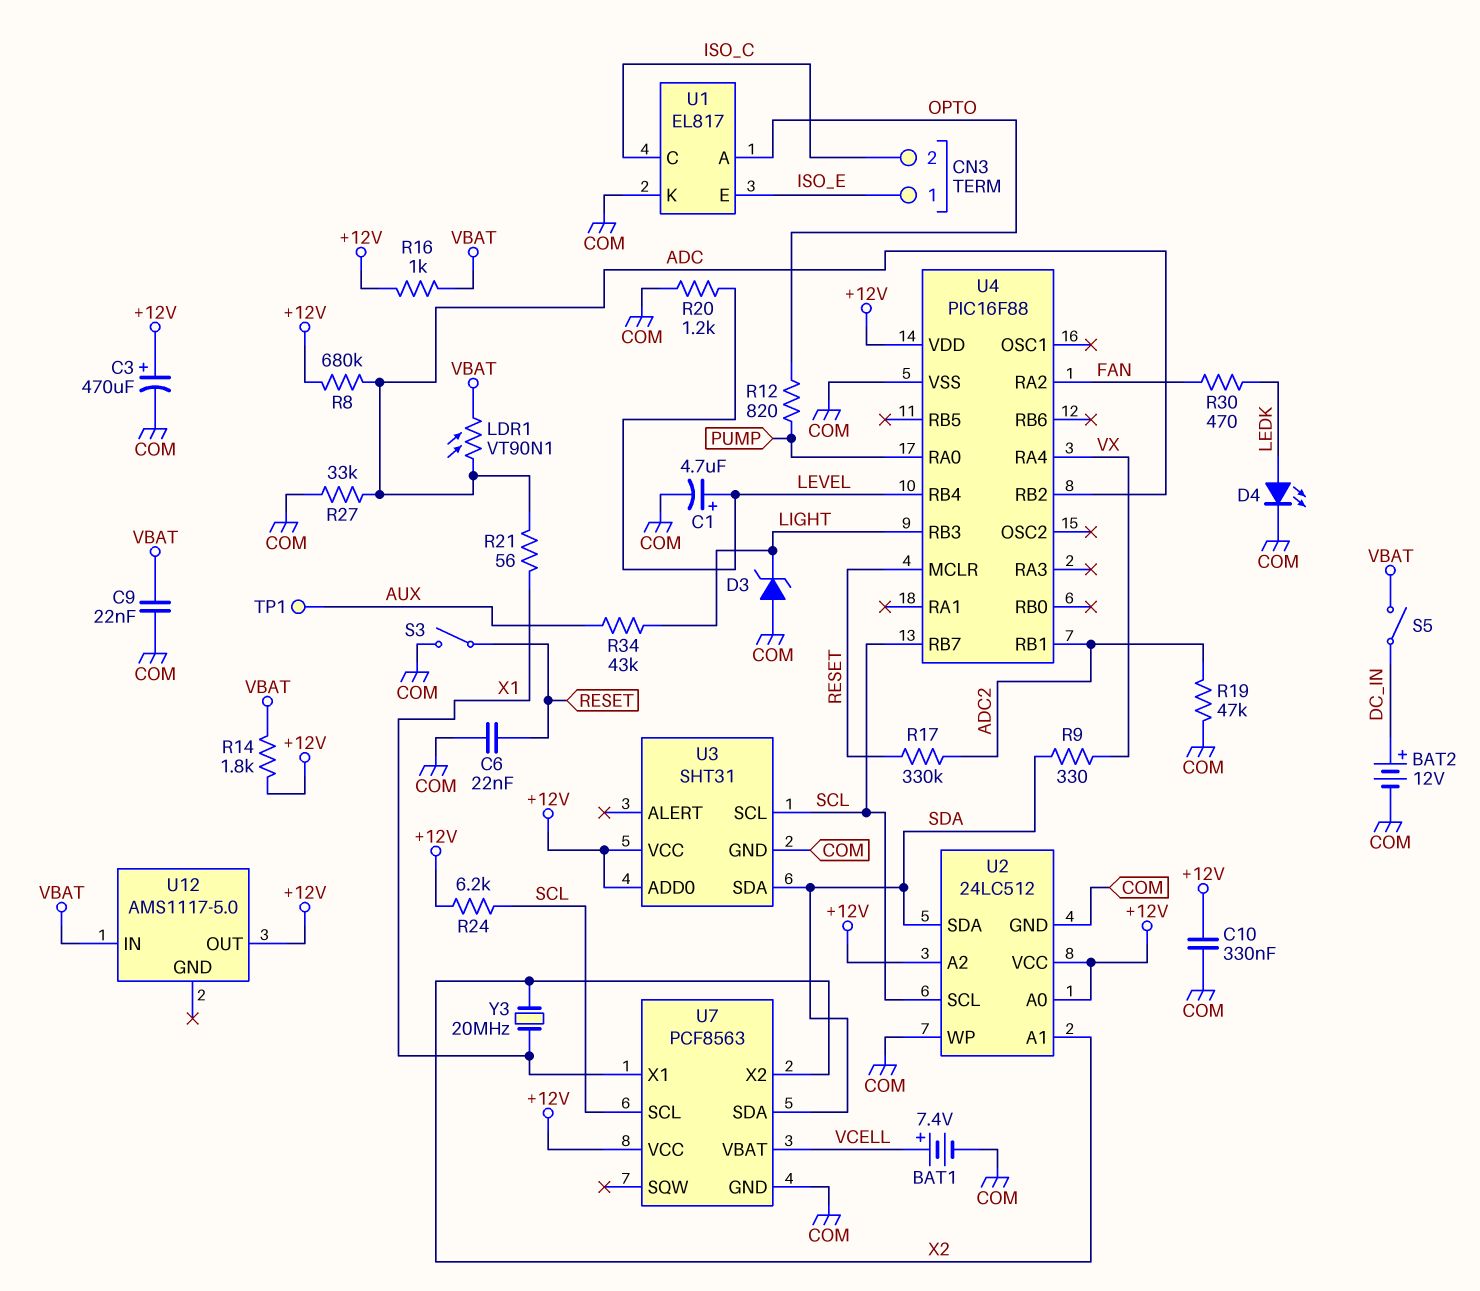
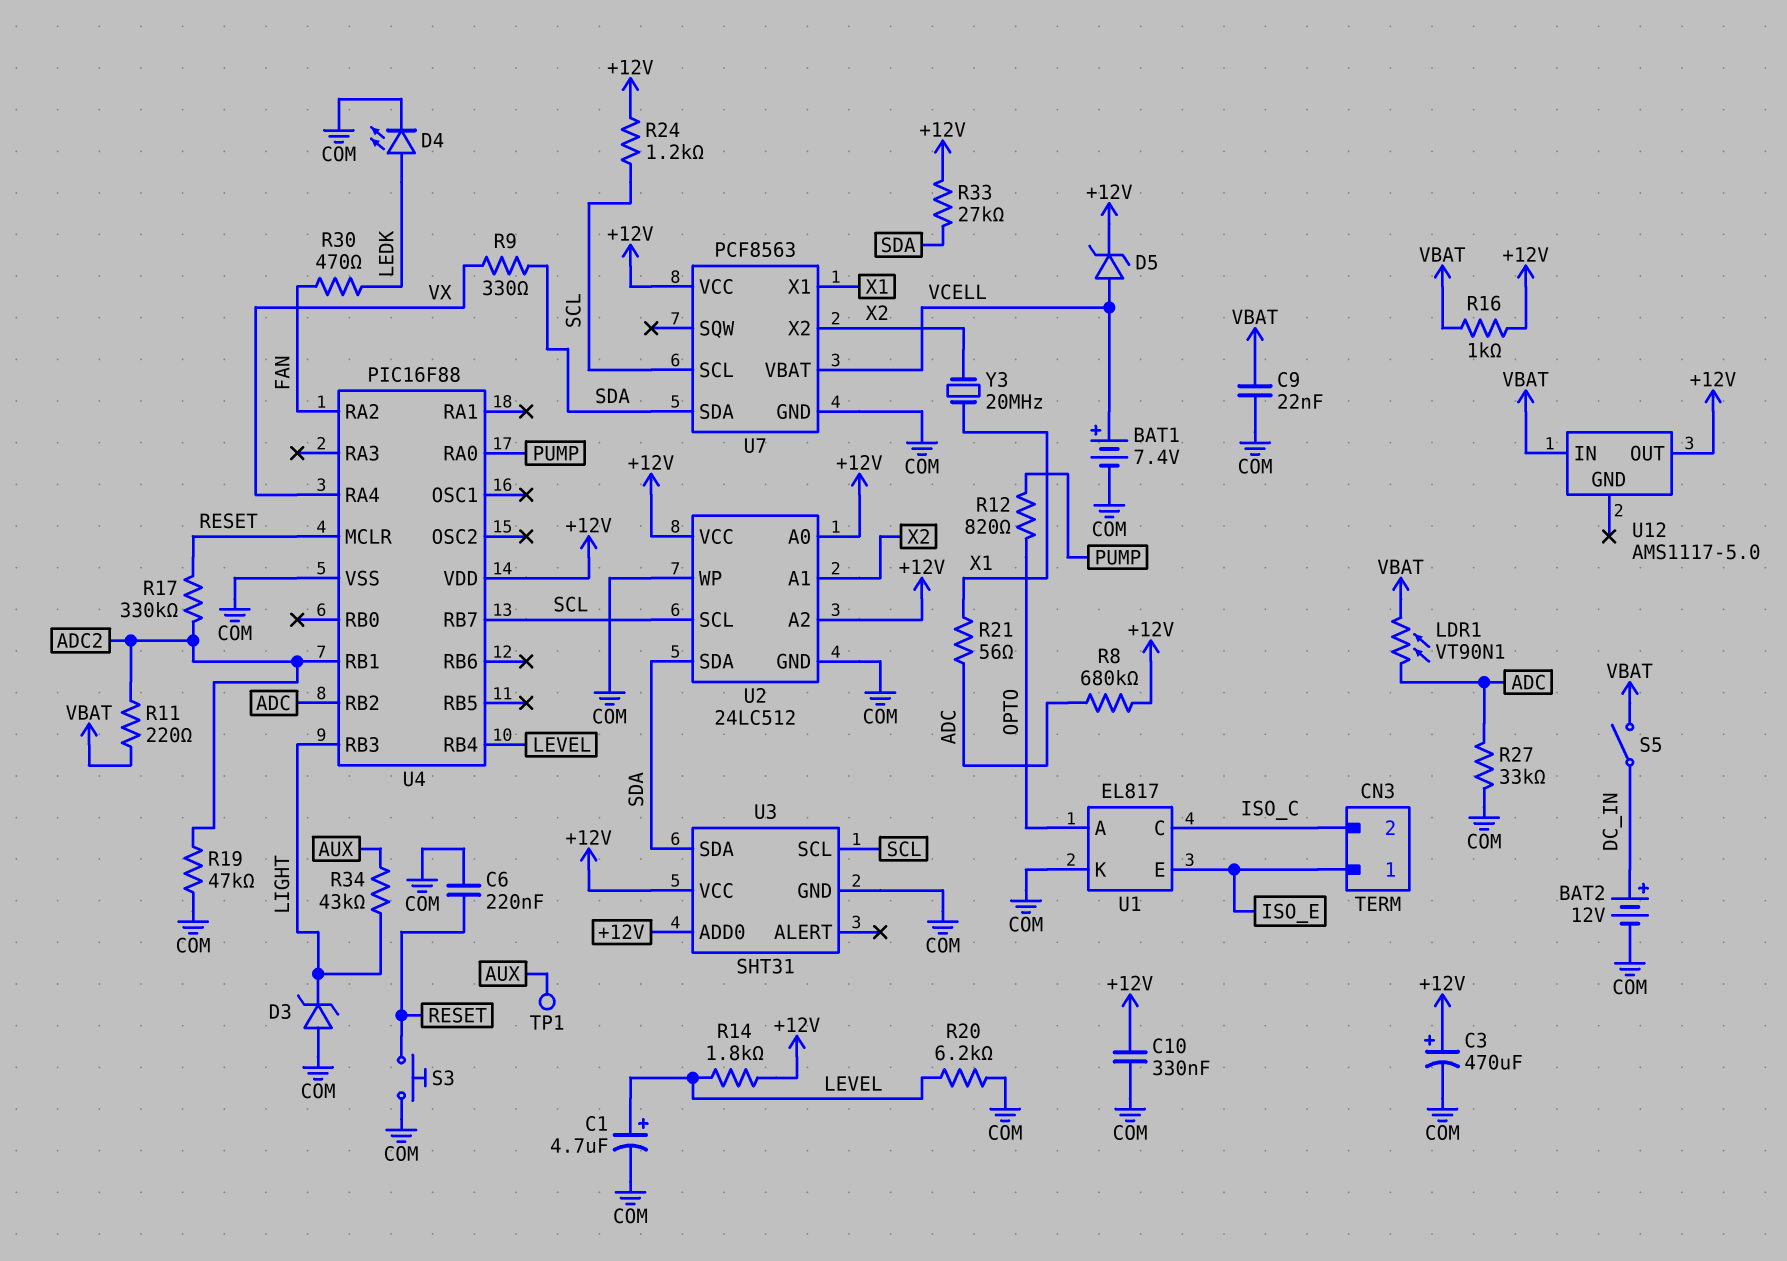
C6: 22nF (COM, RESET) -> 220nF (COM, RESET)
D5: none -> zener (A VCELL, K +12V)
R11: none -> 220 (ADC2, VBAT)
R14: 1.8k (+12V, VBAT) -> 1.8k (+12V, LEVEL)
R20: 1.2k (COM, LEVEL) -> 6.2k (COM, LEVEL)
R24: 6.2k (+12V, SCL) -> 1.2k (+12V, SCL)
R33: none -> 27k (+12V, SDA)
S3: switch (COM, RESET) -> button (COM, RESET)

